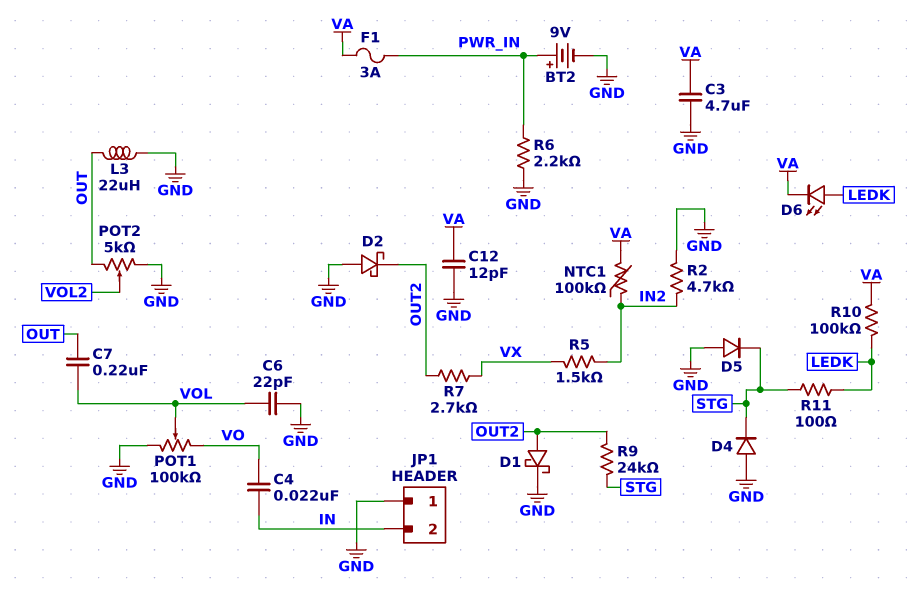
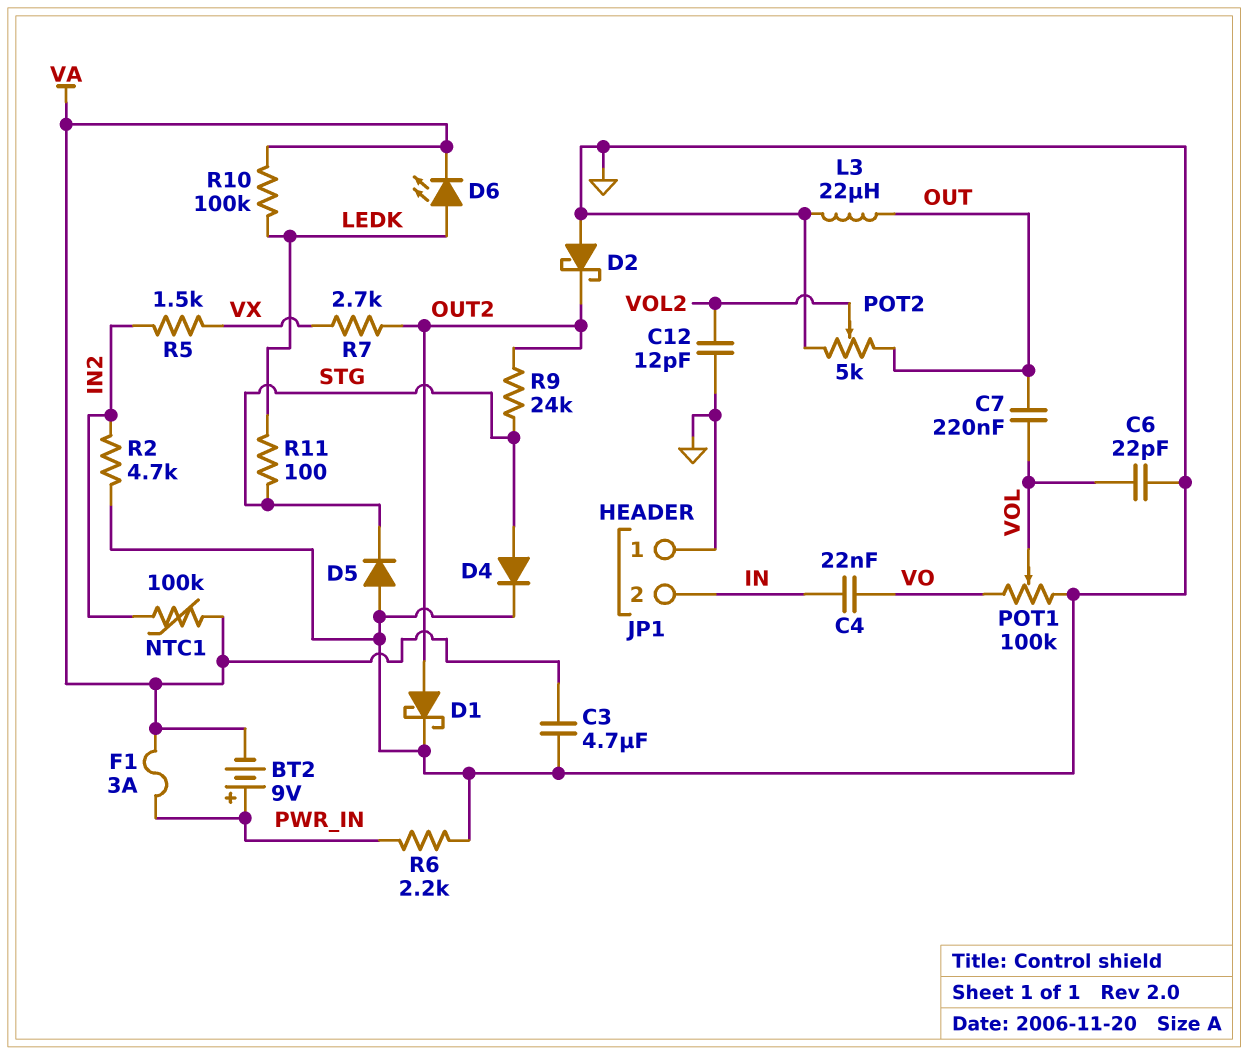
BT2: 9V (plus PWR_IN, minus GND) -> 9V (plus PWR_IN, minus VA)
C12: 12pF (GND, VA) -> 12pF (GND, VOL2)
D4: diode (A GND, K STG) -> diode (A STG, K GND)

